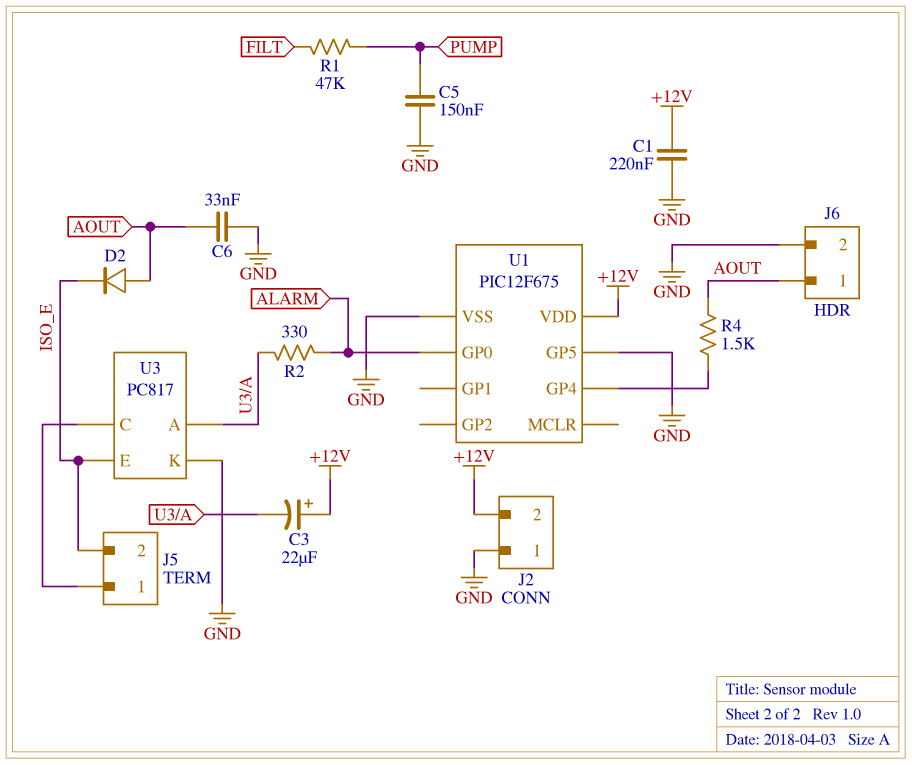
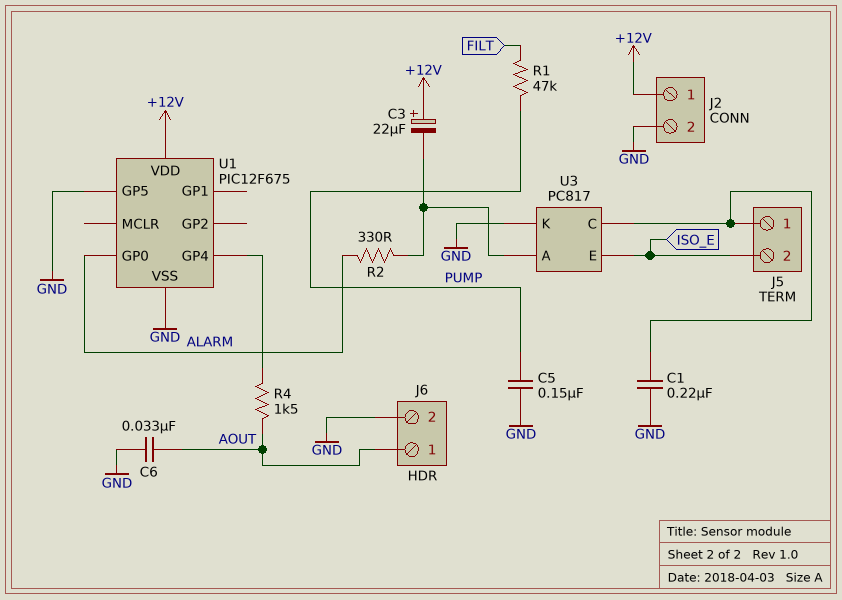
C1: 220nF (+12V, GND) -> 220nF (GND, J5/1)
D2: diode (A AOUT, K ISO_E) -> none
J2 pin 1: GND -> +12V
J2 pin 2: +12V -> GND

